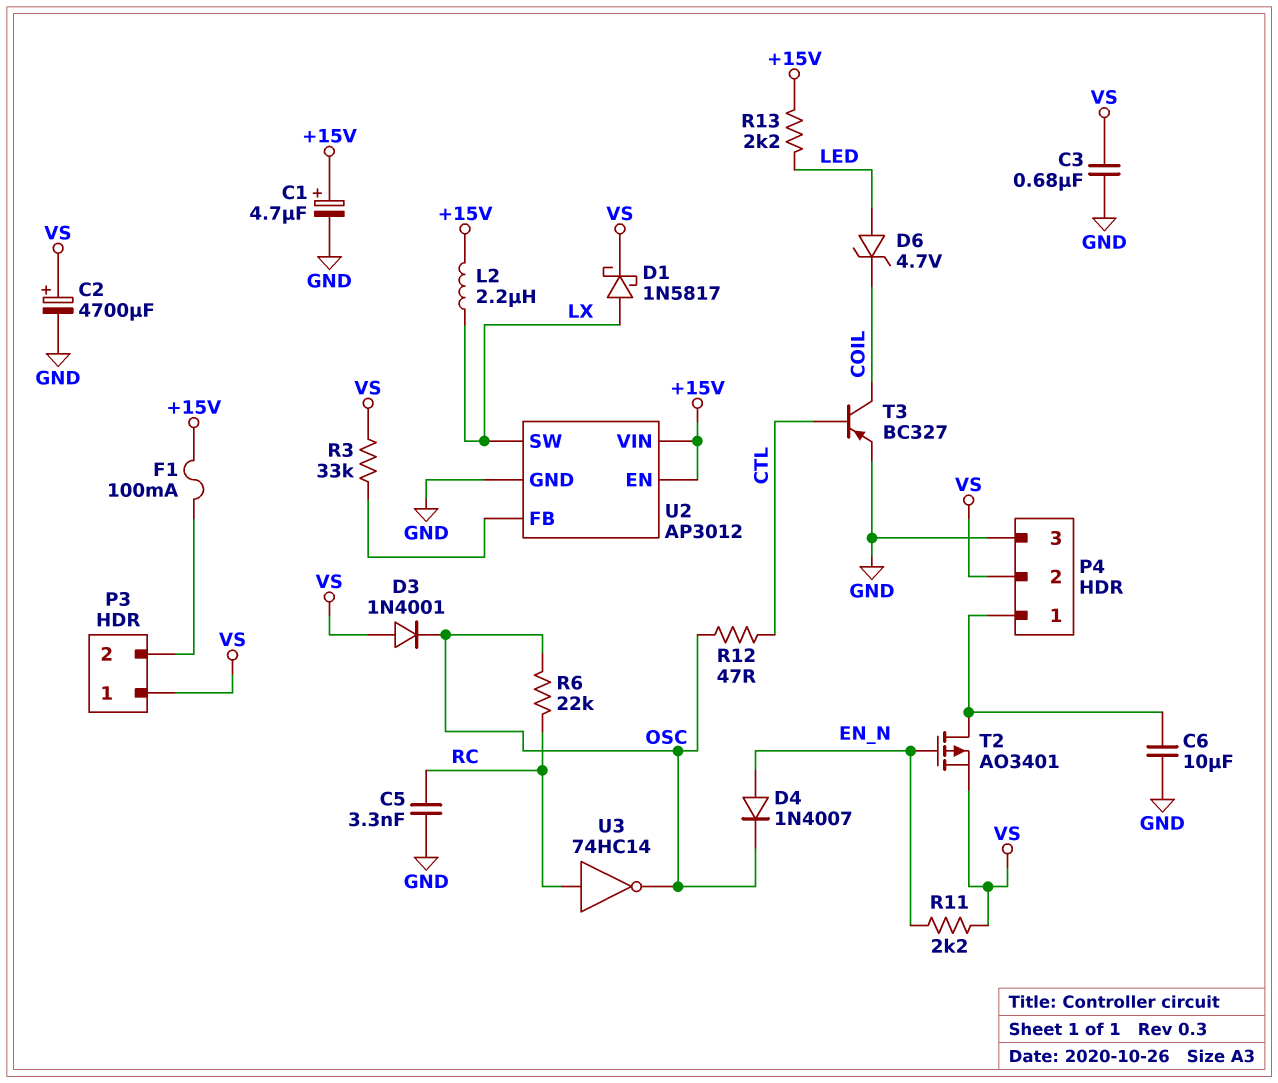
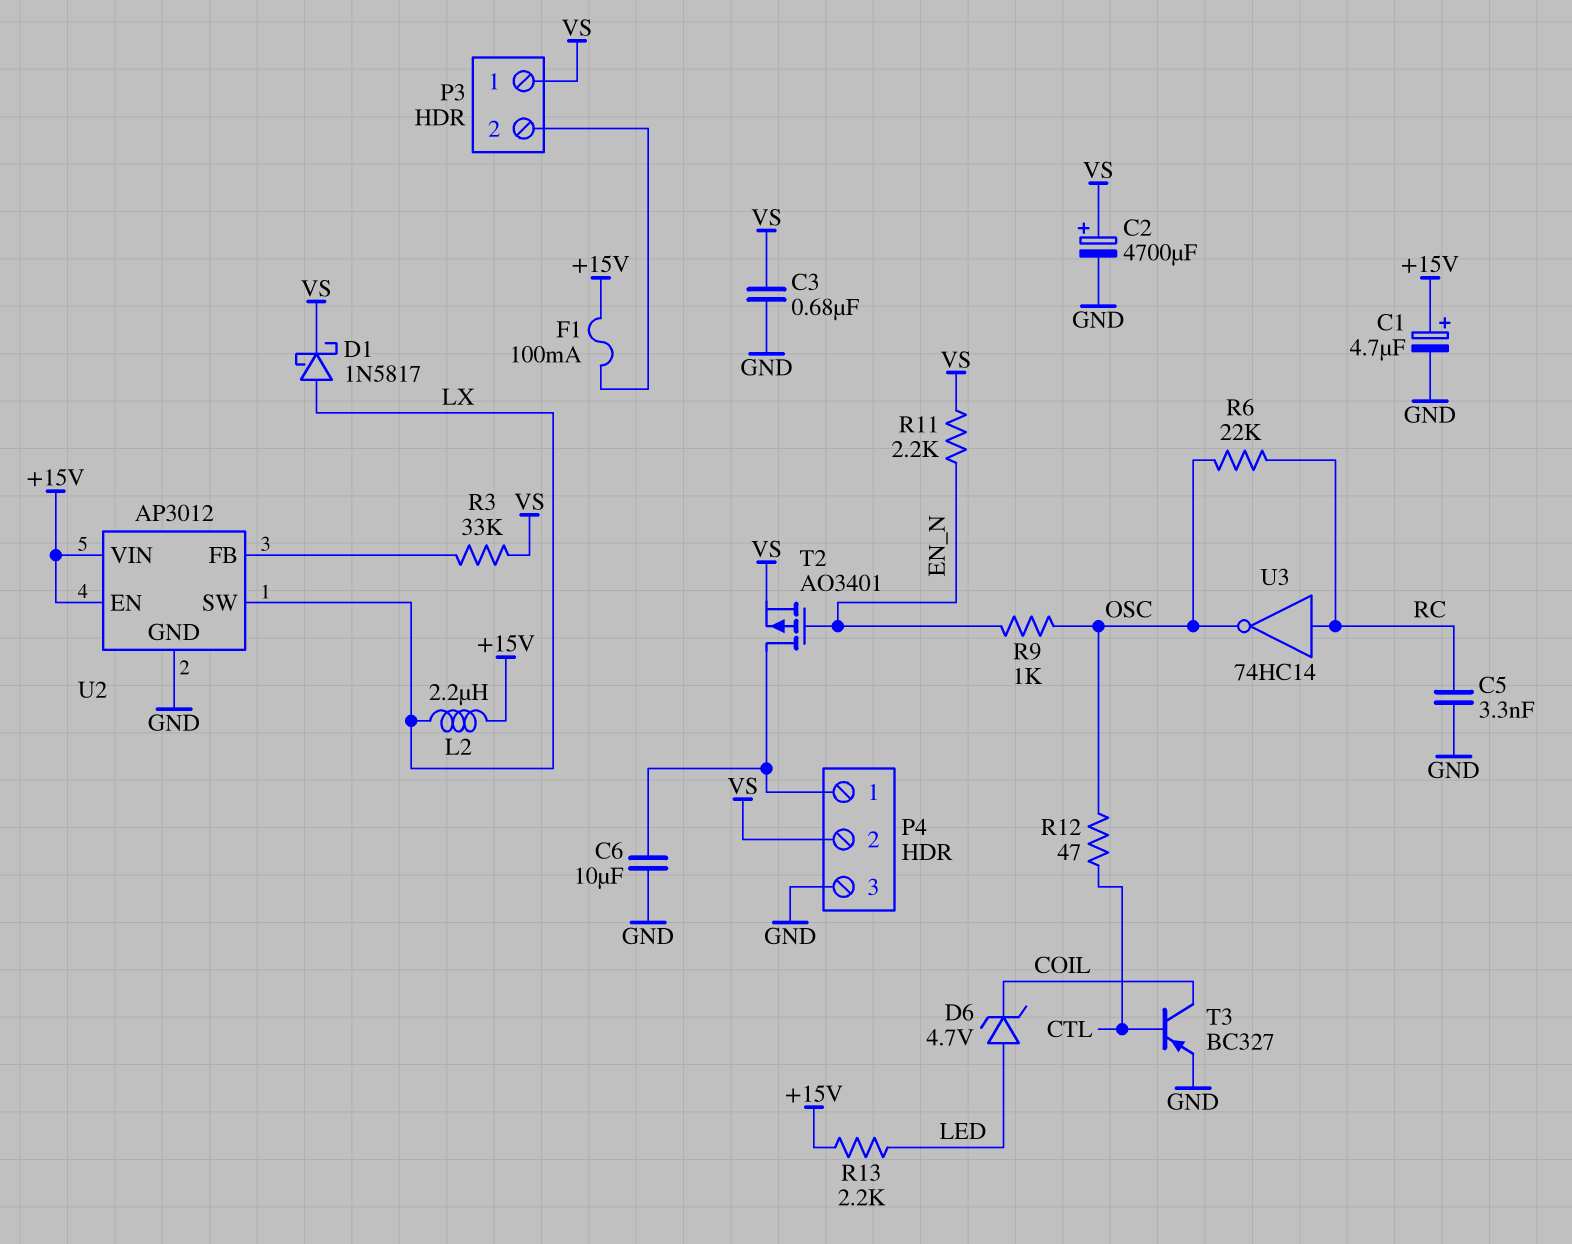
D3: diode 1N4001 (A VS, K OSC) -> none
D4: diode 1N4007 (A EN_N, K OSC) -> none
R9: none -> 1k (EN_N, OSC)

